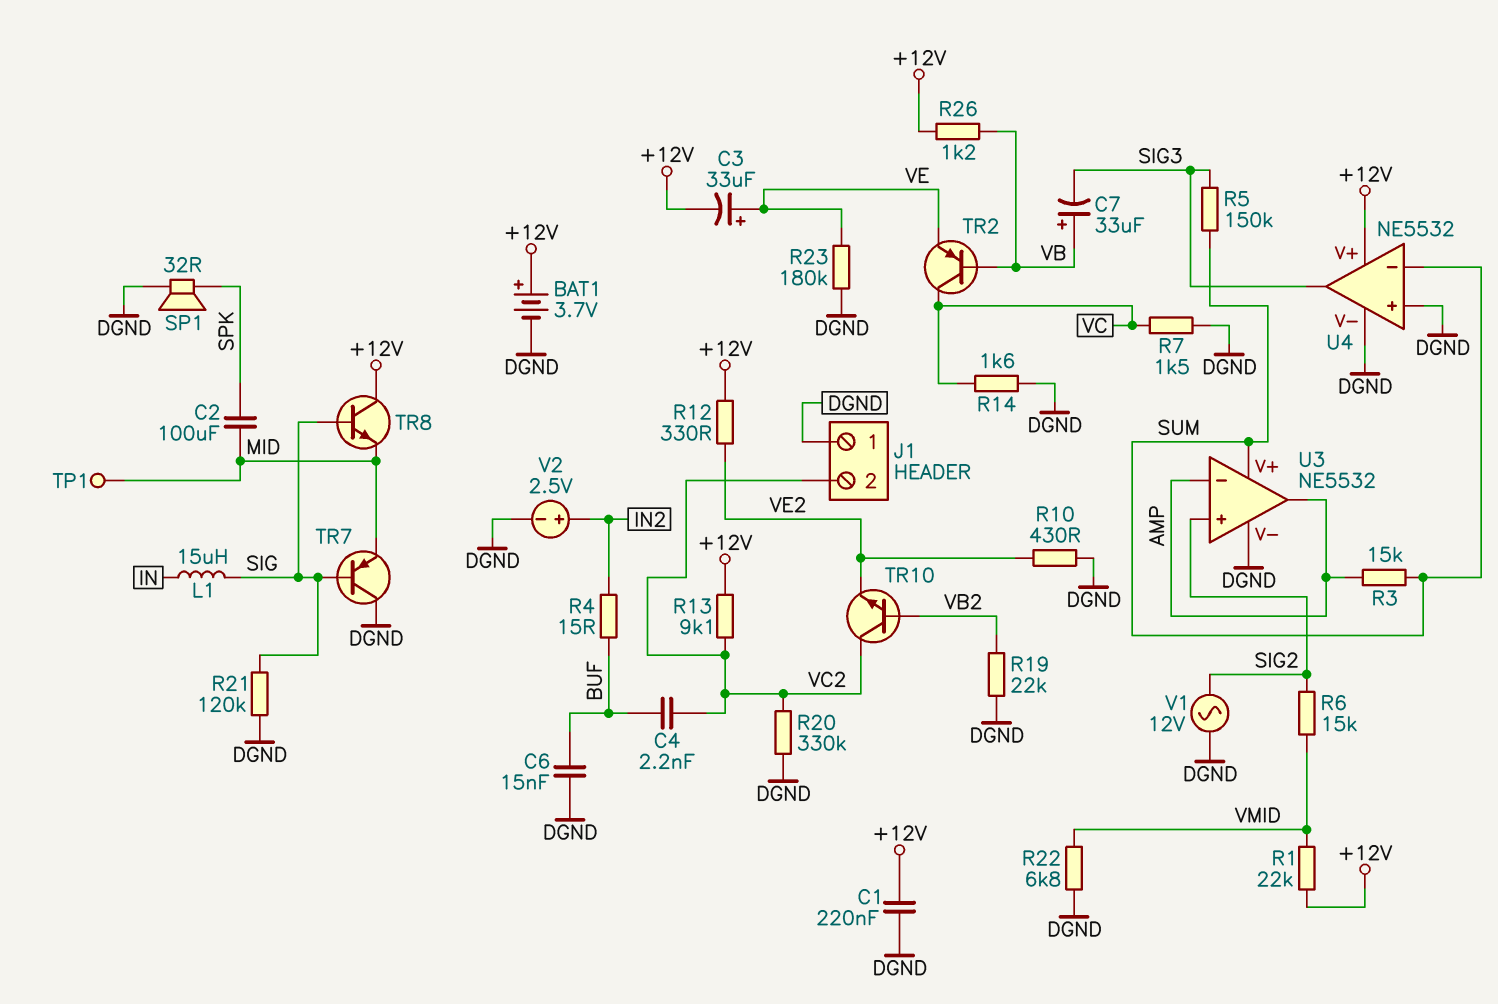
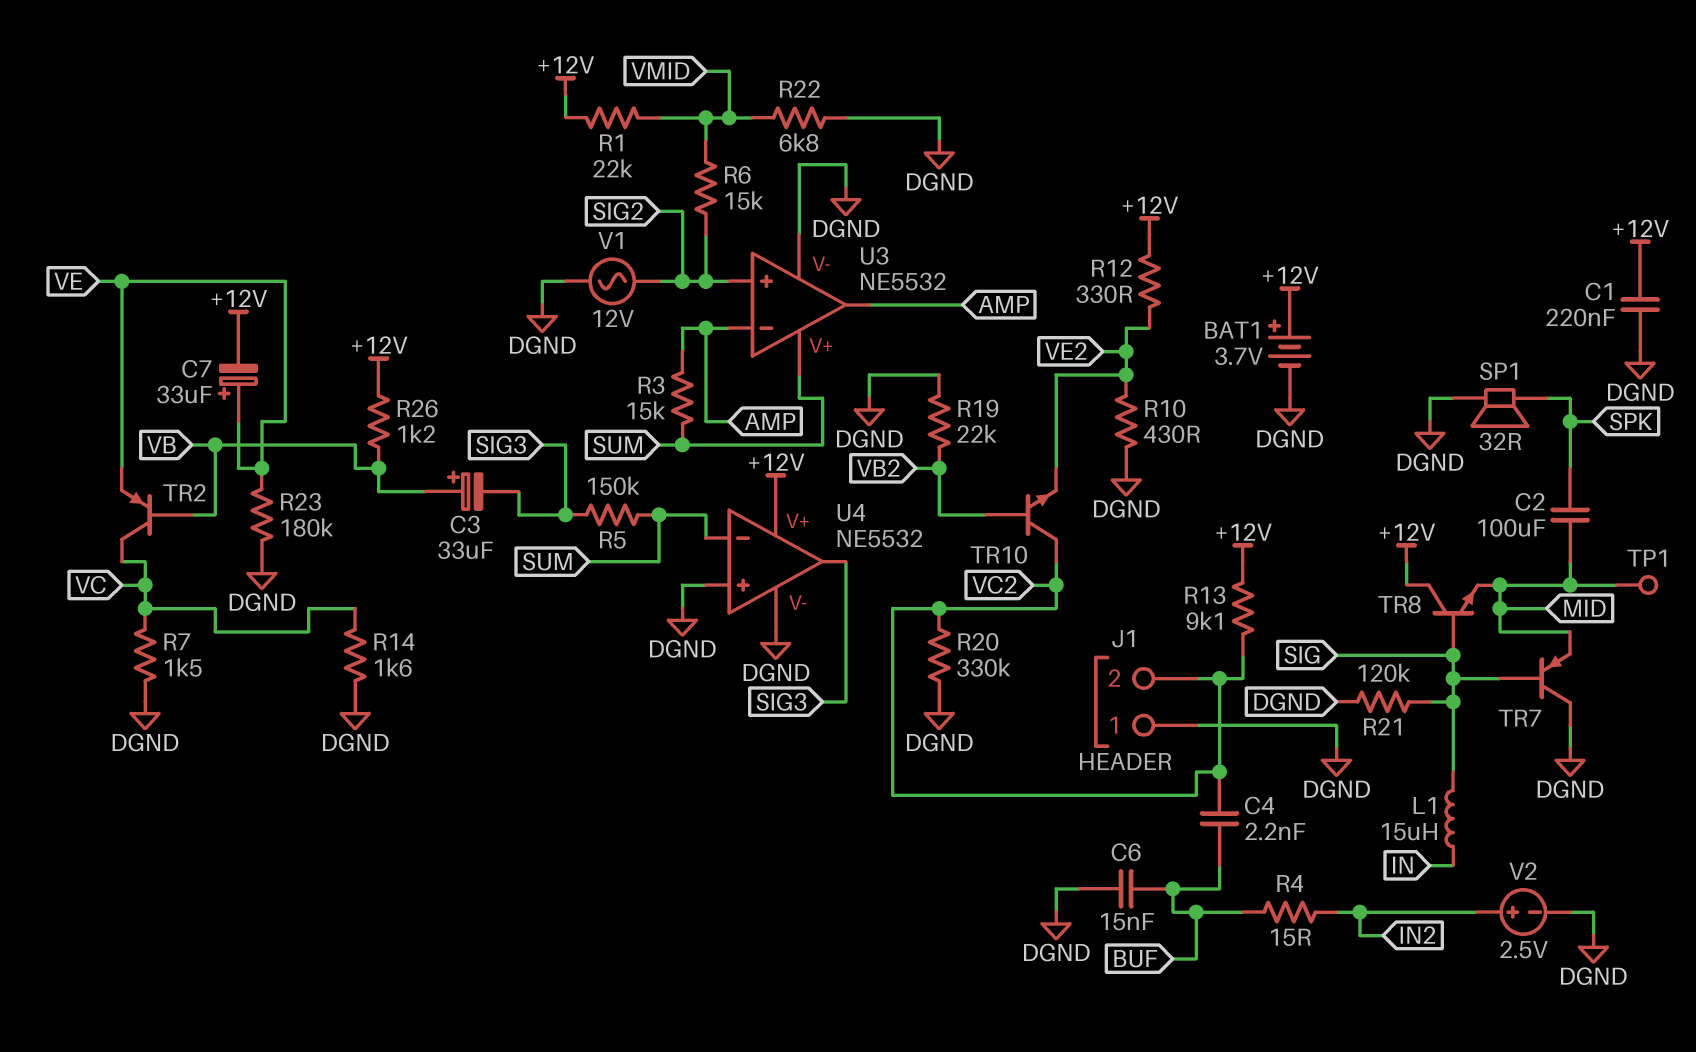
C3: 33uF (plus VE, minus +12V) -> 33uF (plus VB, minus SIG3)
C7: 33uF (plus VB, minus SIG3) -> 33uF (plus VE, minus +12V)

